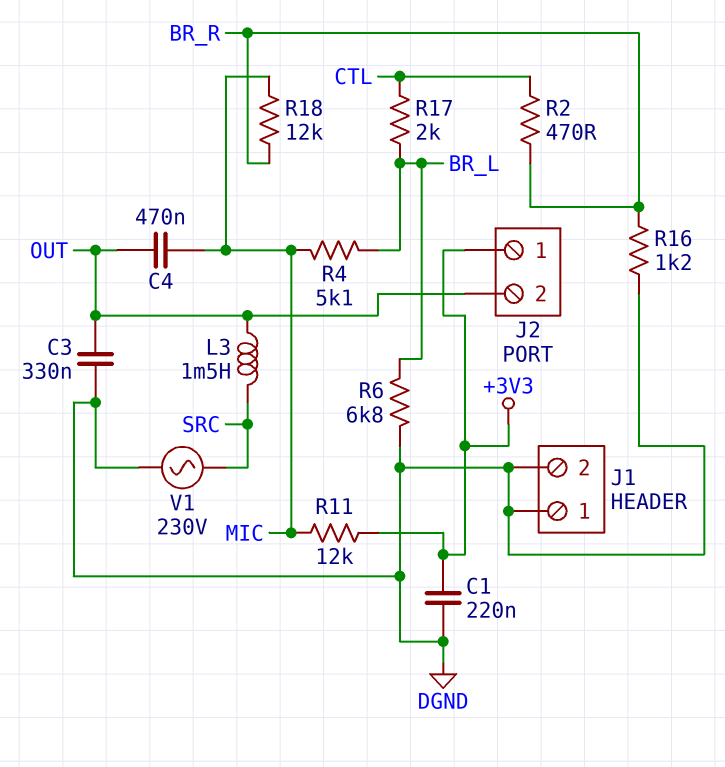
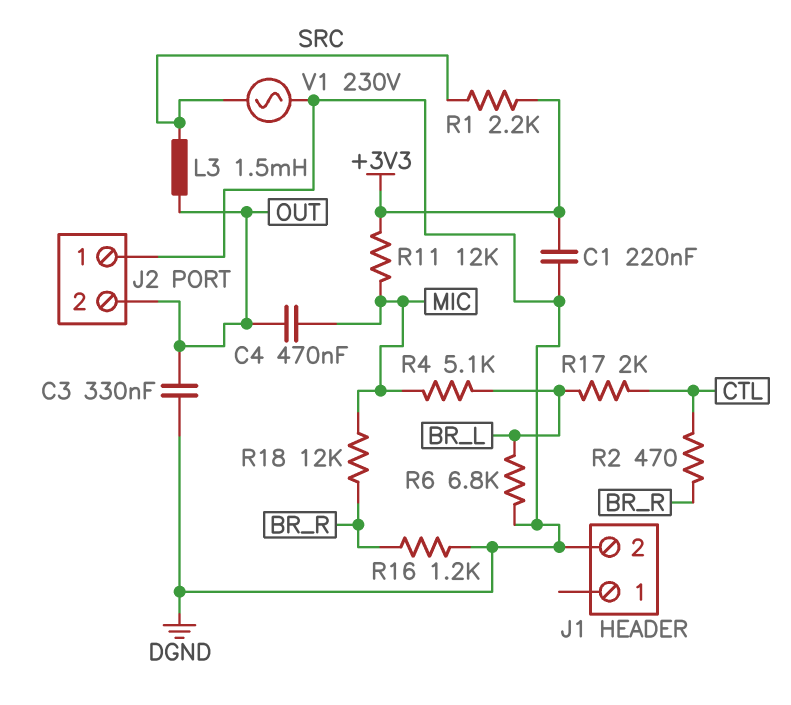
J1 pin 1: DGND -> none
J2 pin 1: +3V3 -> DGND
R1: none -> 2.2k (+3V3, SRC)

